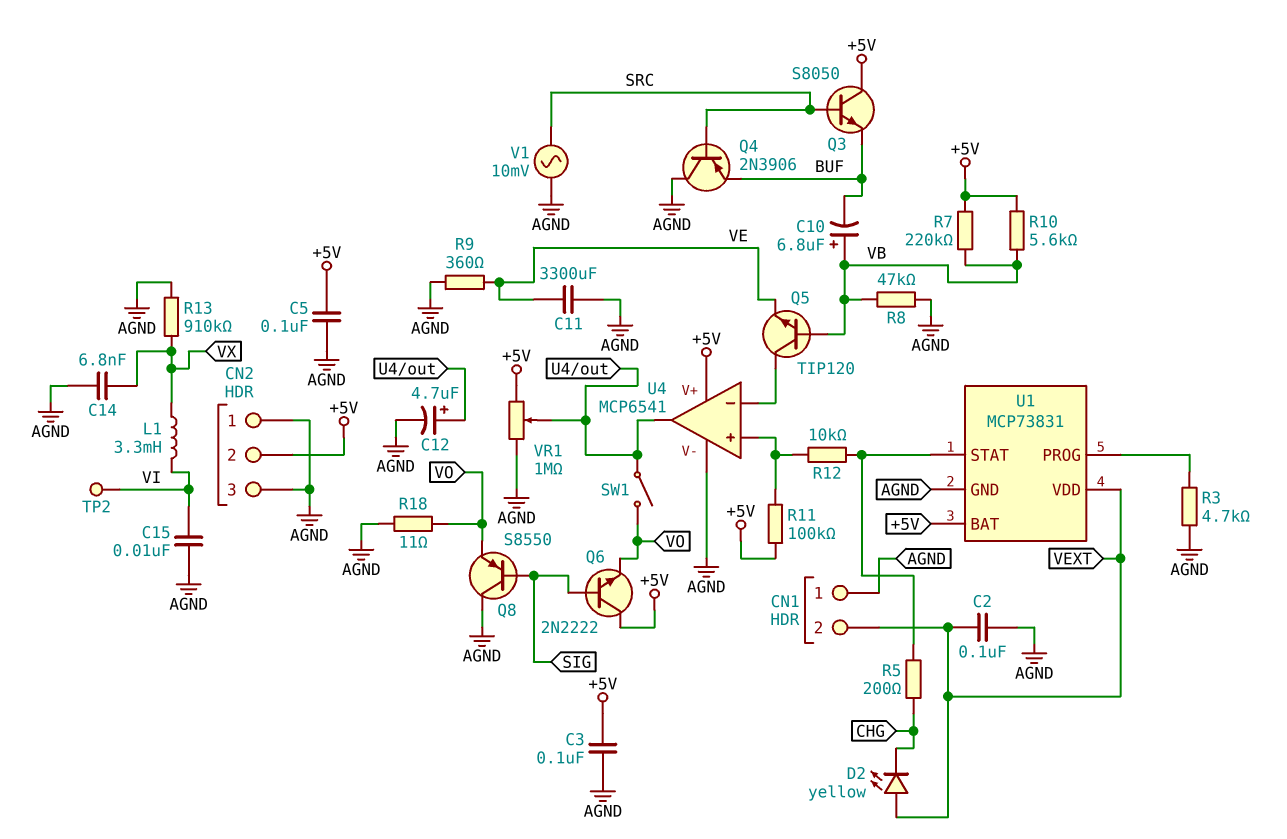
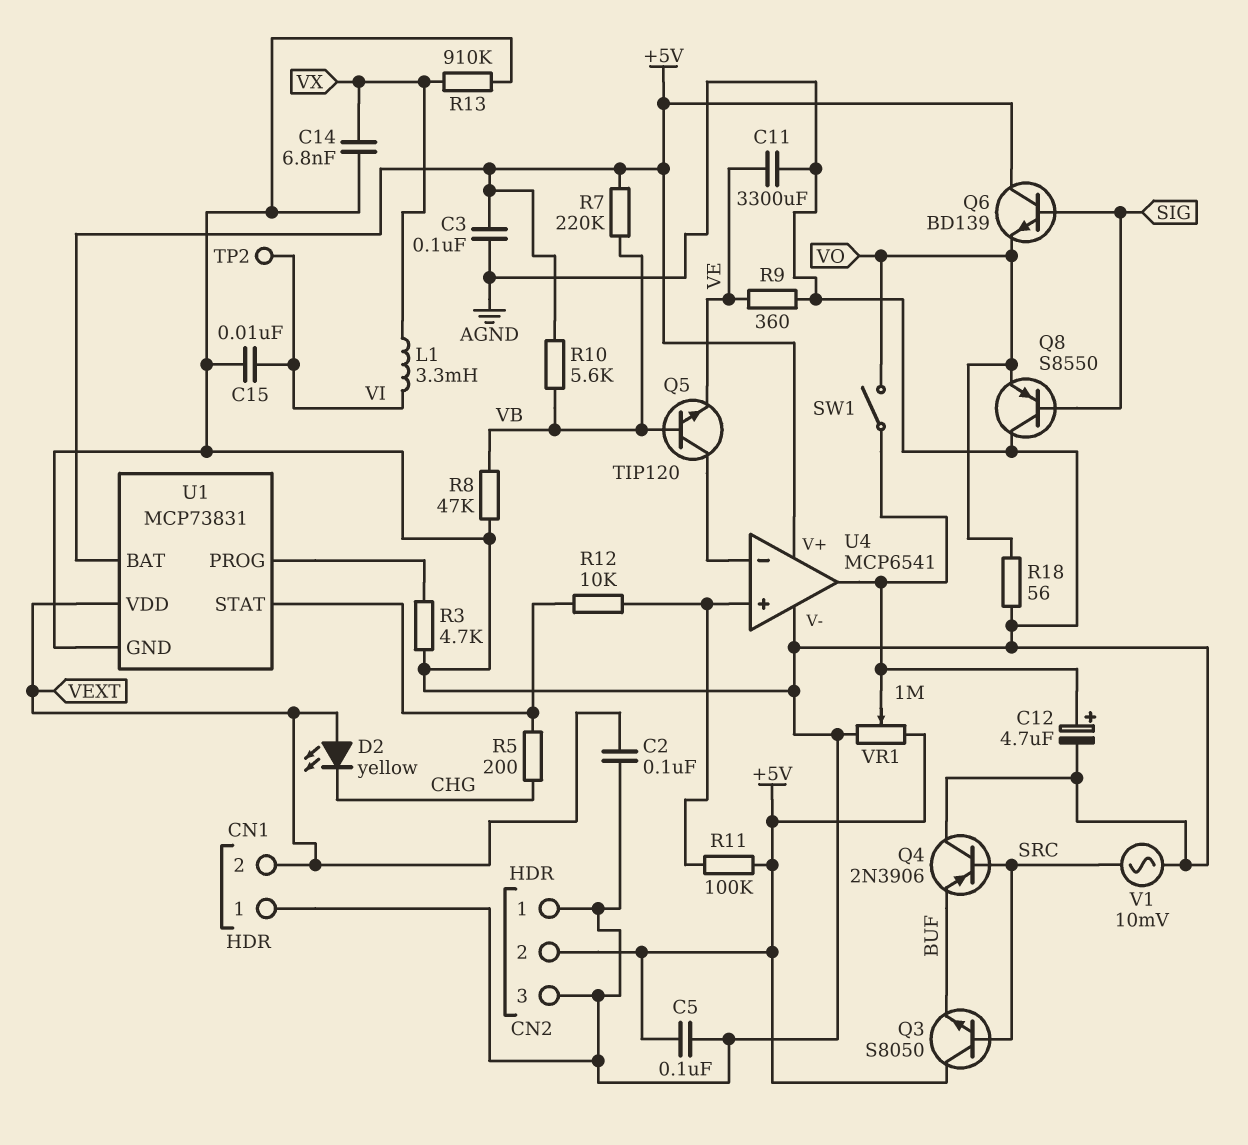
C10: 6.8uF (plus VB, minus BUF) -> none
Q6: NPN 2N2222 (B SIG, C +5V, E VO) -> NPN BD139 (B SIG, C +5V, E VO)
R18: 11 (AGND, VO) -> 56 (AGND, VO)

